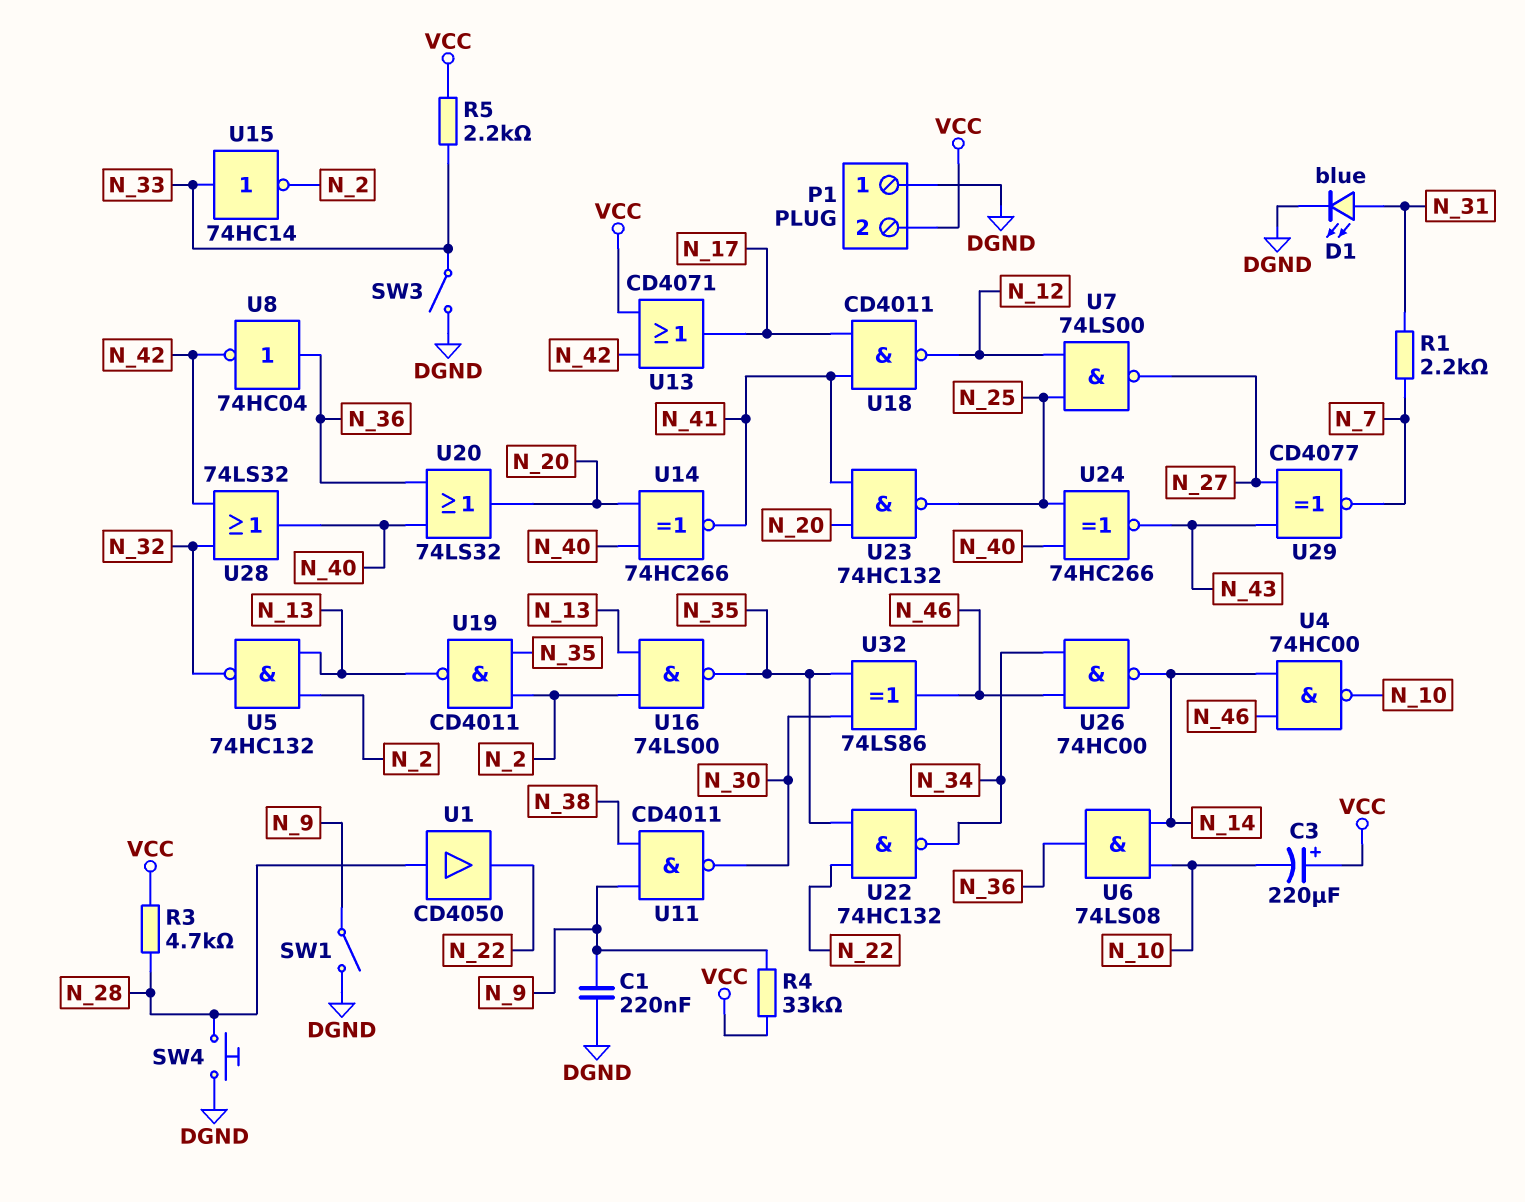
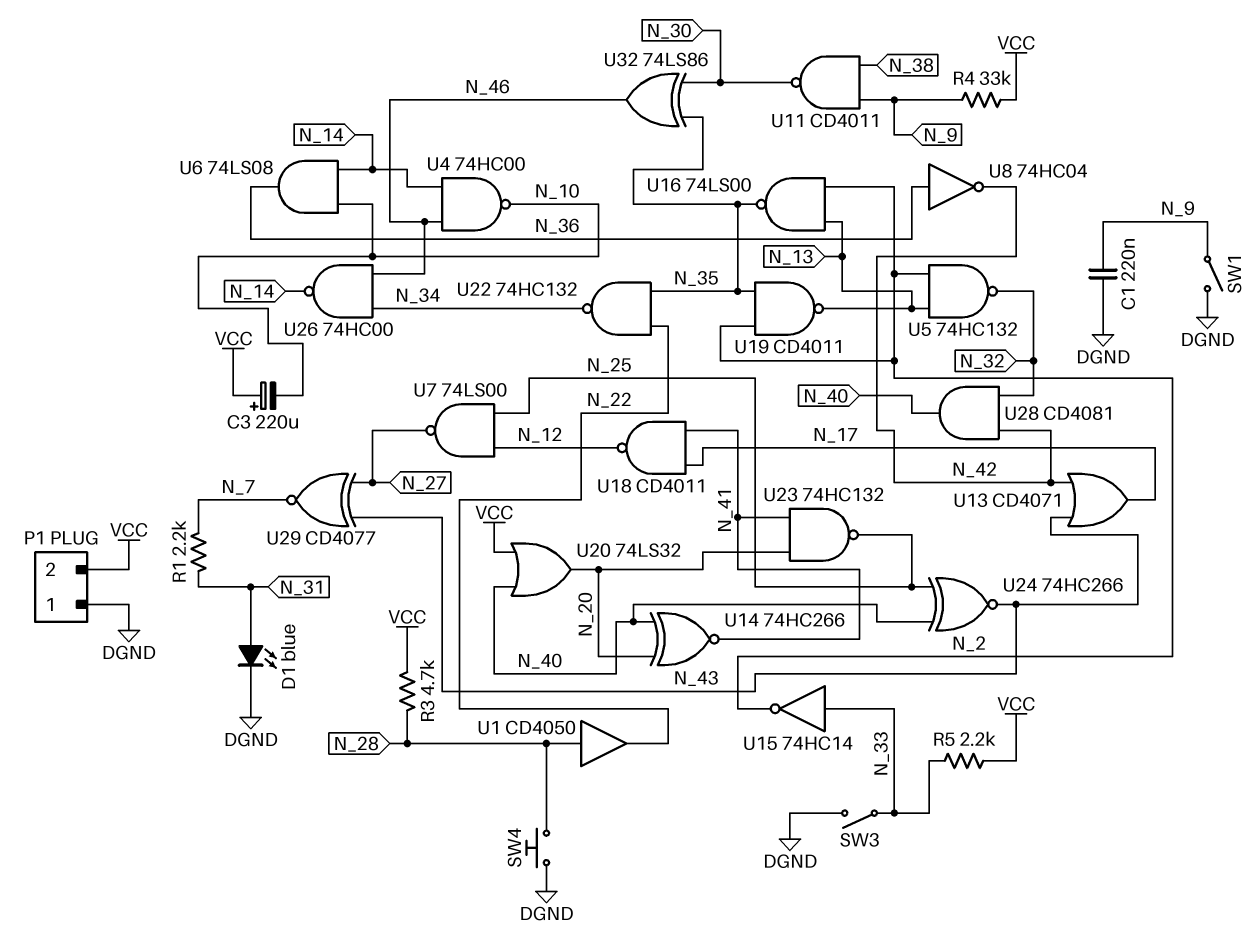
U13: OR CD4071 (in N_42, in VCC, out N_17) -> OR CD4071 (in N_42, in N_43, out N_17)
U20: OR 74LS32 (in N_36, in N_40, out N_20) -> OR 74LS32 (in N_40, in VCC, out N_20)
U28: OR 74LS32 (in N_32, in N_42, out N_40) -> AND CD4081 (in N_32, in N_42, out N_40)

